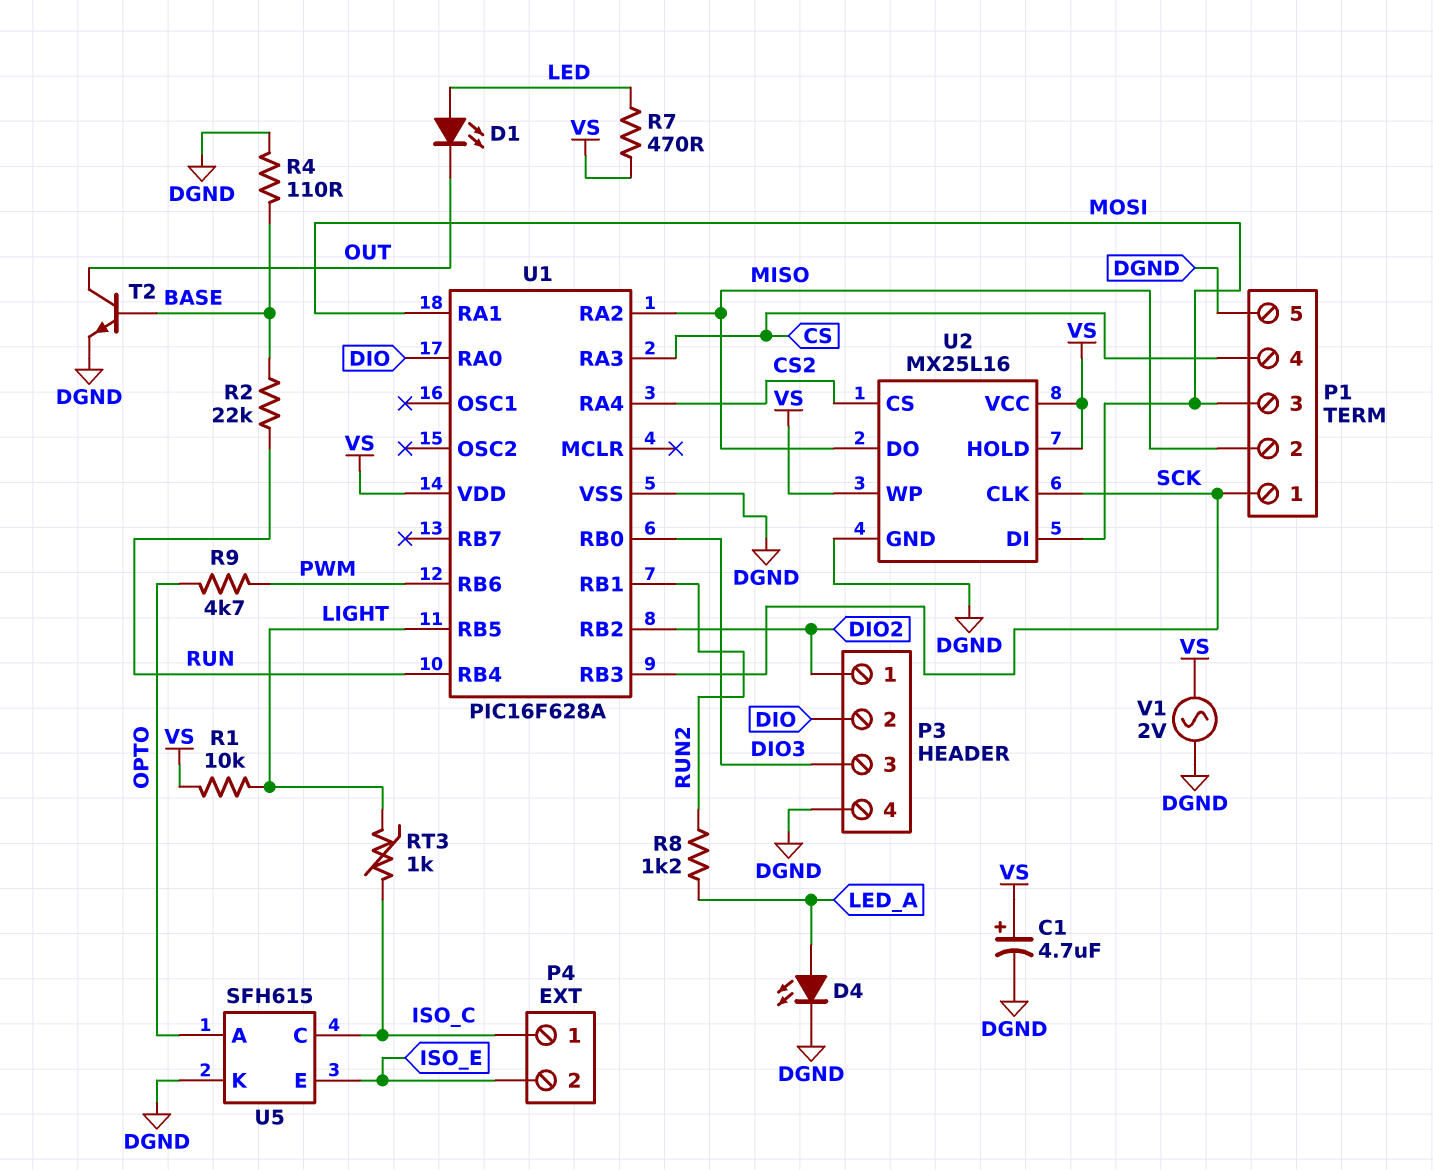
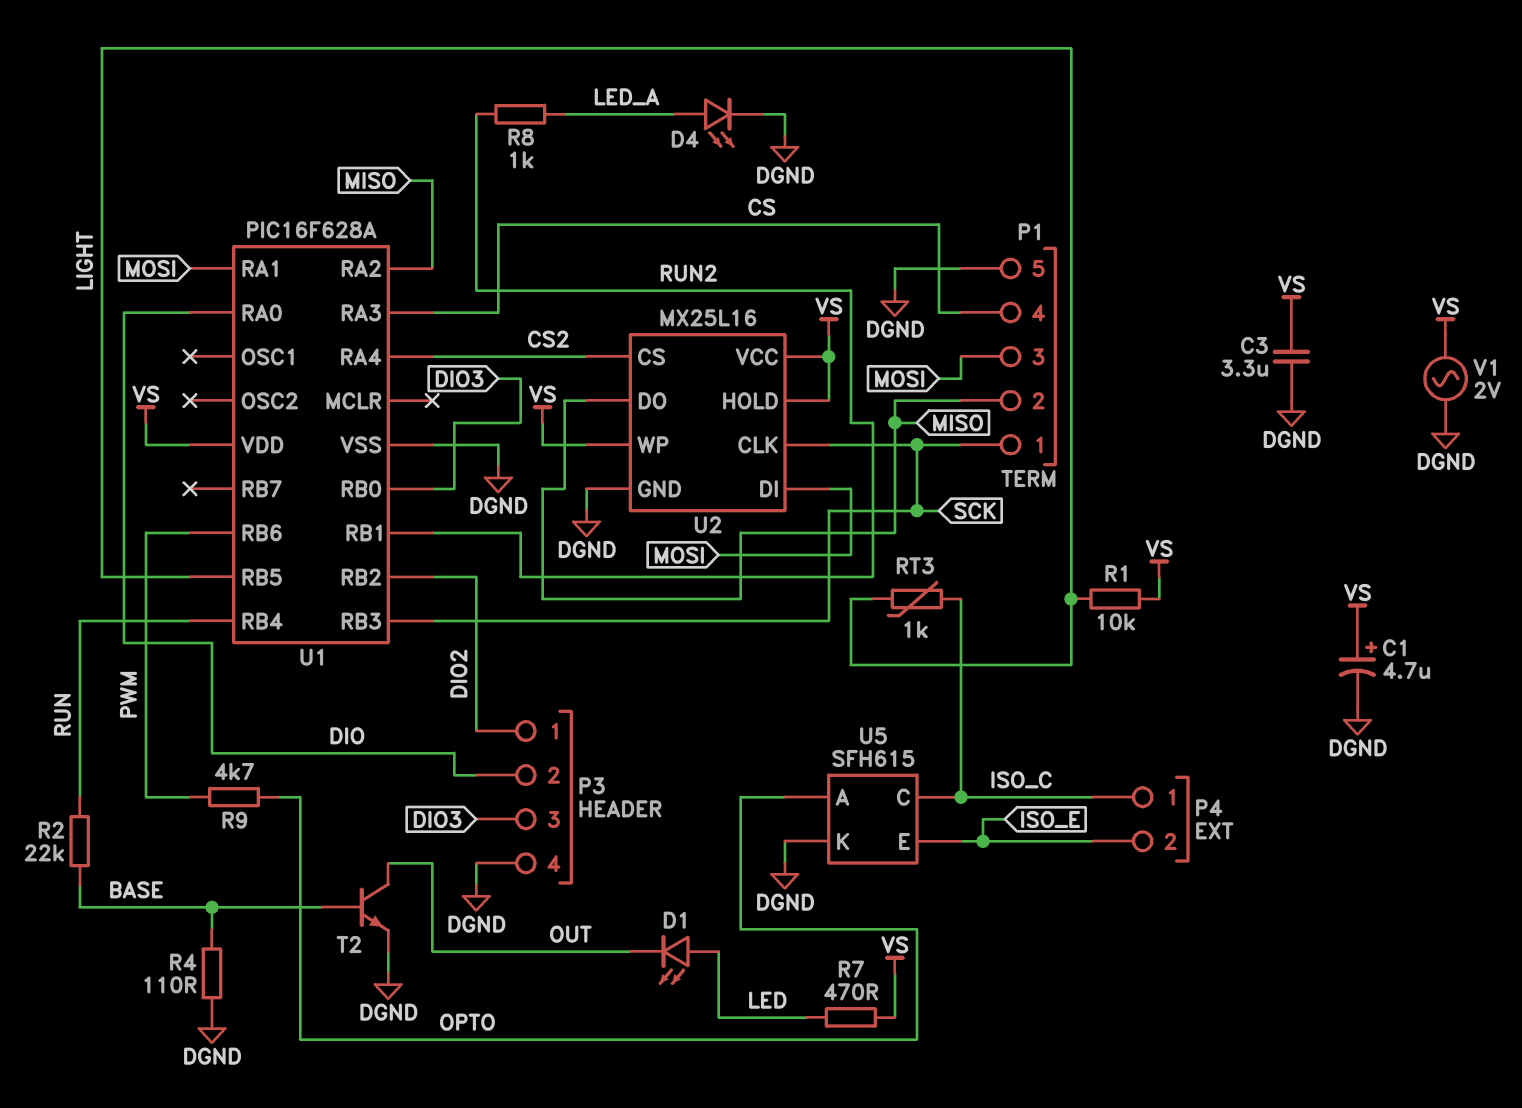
C3: none -> 3.3uF (DGND, VS)
R8: 1.2k (LED_A, RUN2) -> 1k (LED_A, RUN2)

